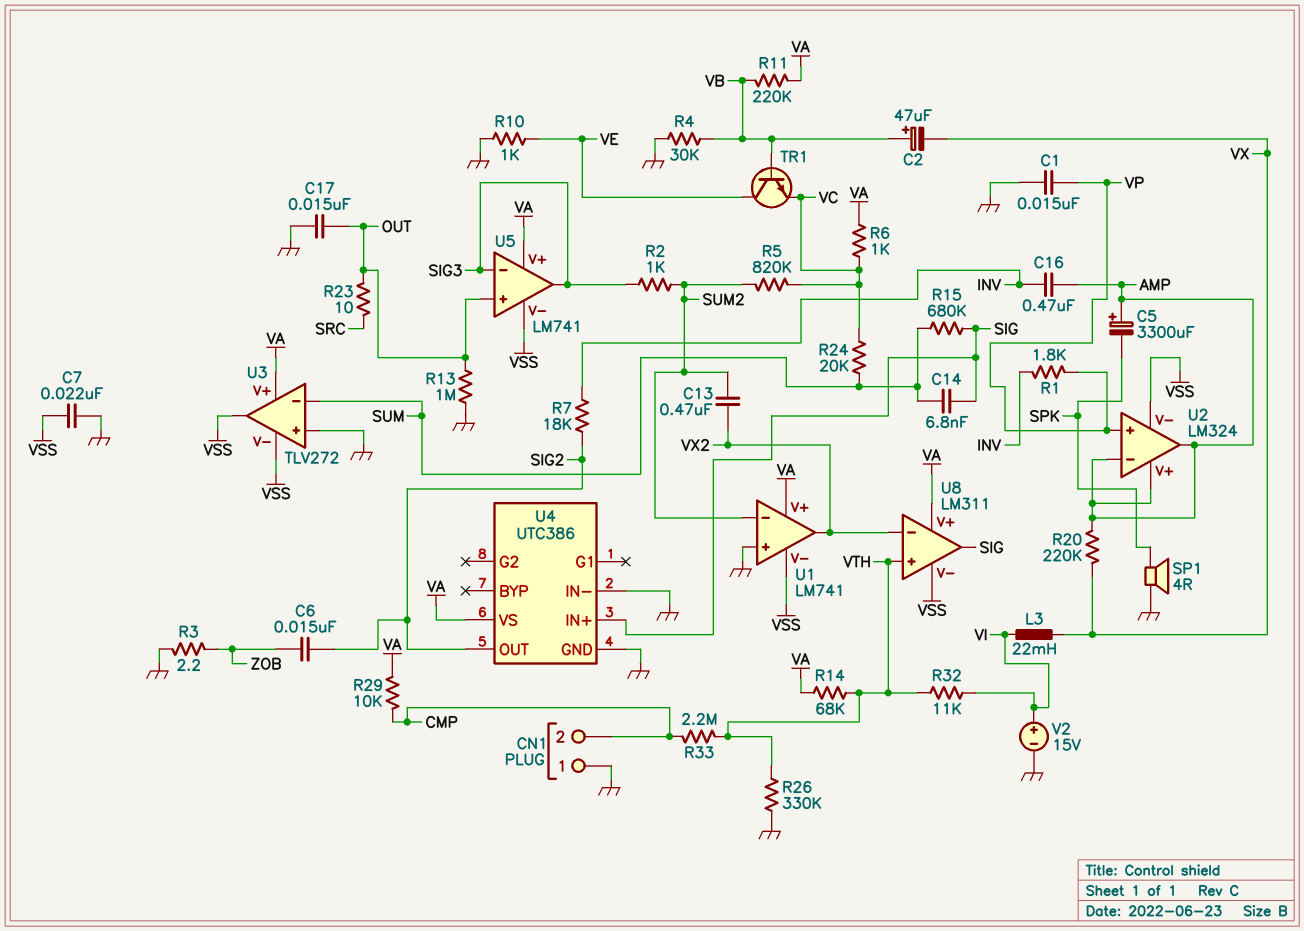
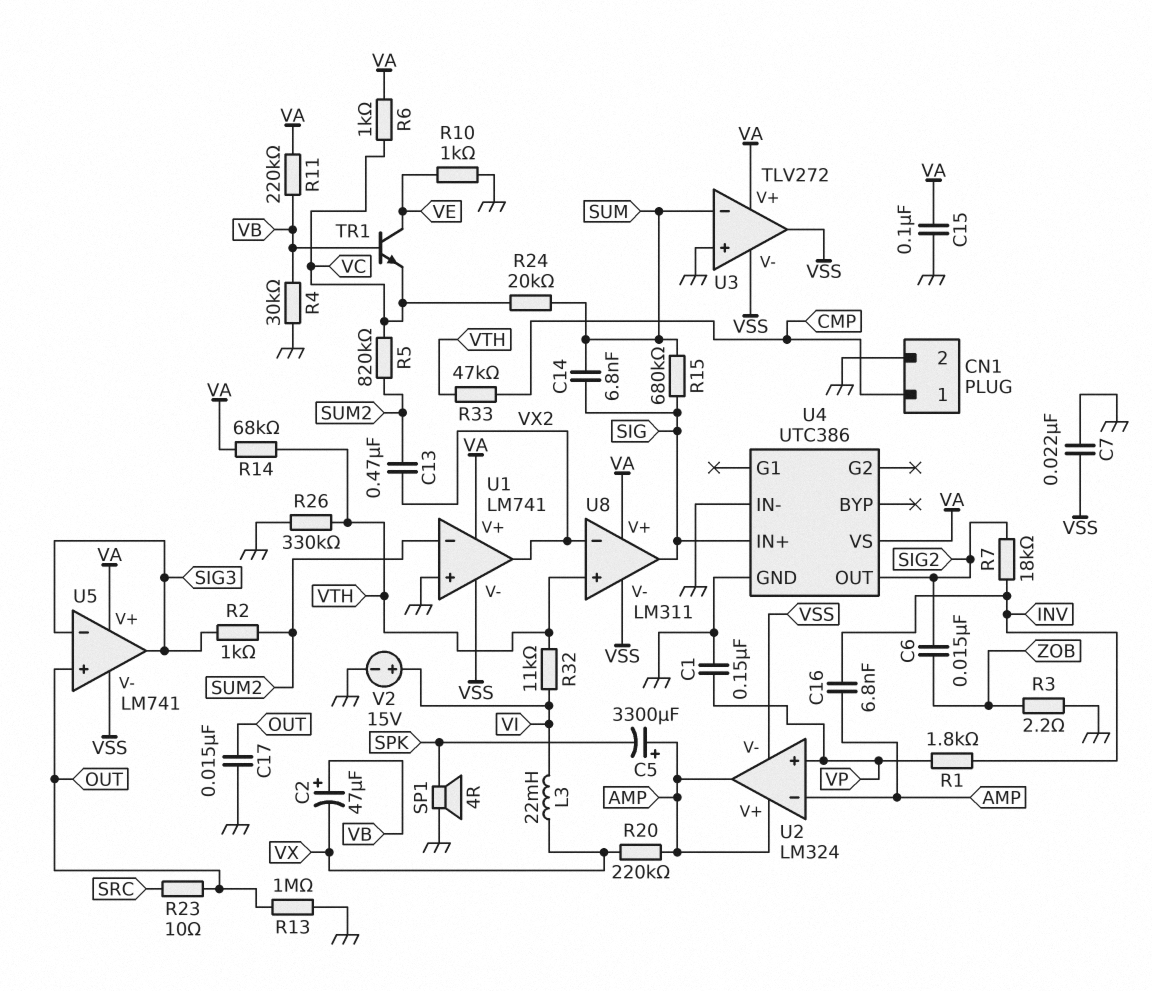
C1: 15nF (GND, VP) -> 150nF (GND, VP)
C15: none -> 100nF (GND, VA)
C16: 470nF (AMP, INV) -> 6.8nF (AMP, INV)
CN1 pin 1: GND -> CMP
CN1 pin 2: CMP -> GND
R29: 10k (CMP, VA) -> none
R33: 2.2M (CMP, VTH) -> 47k (CMP, VTH)

